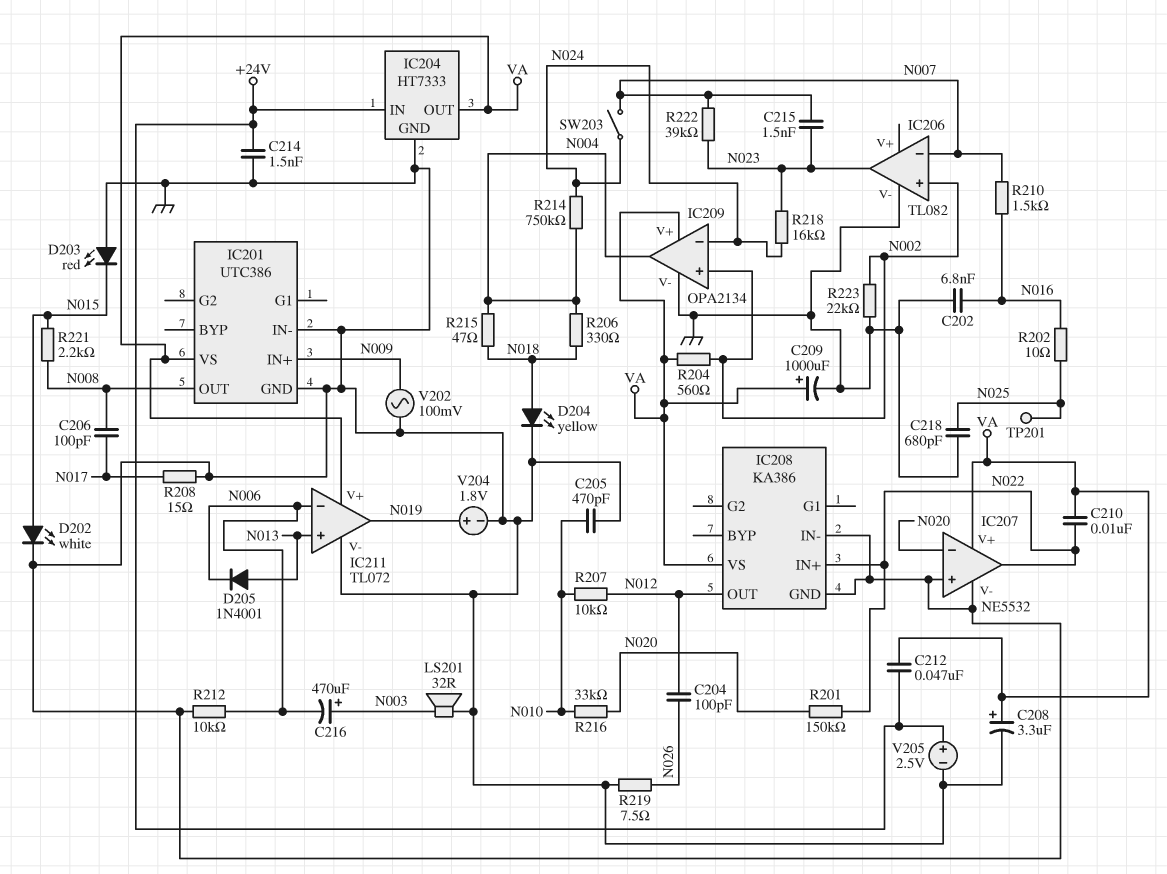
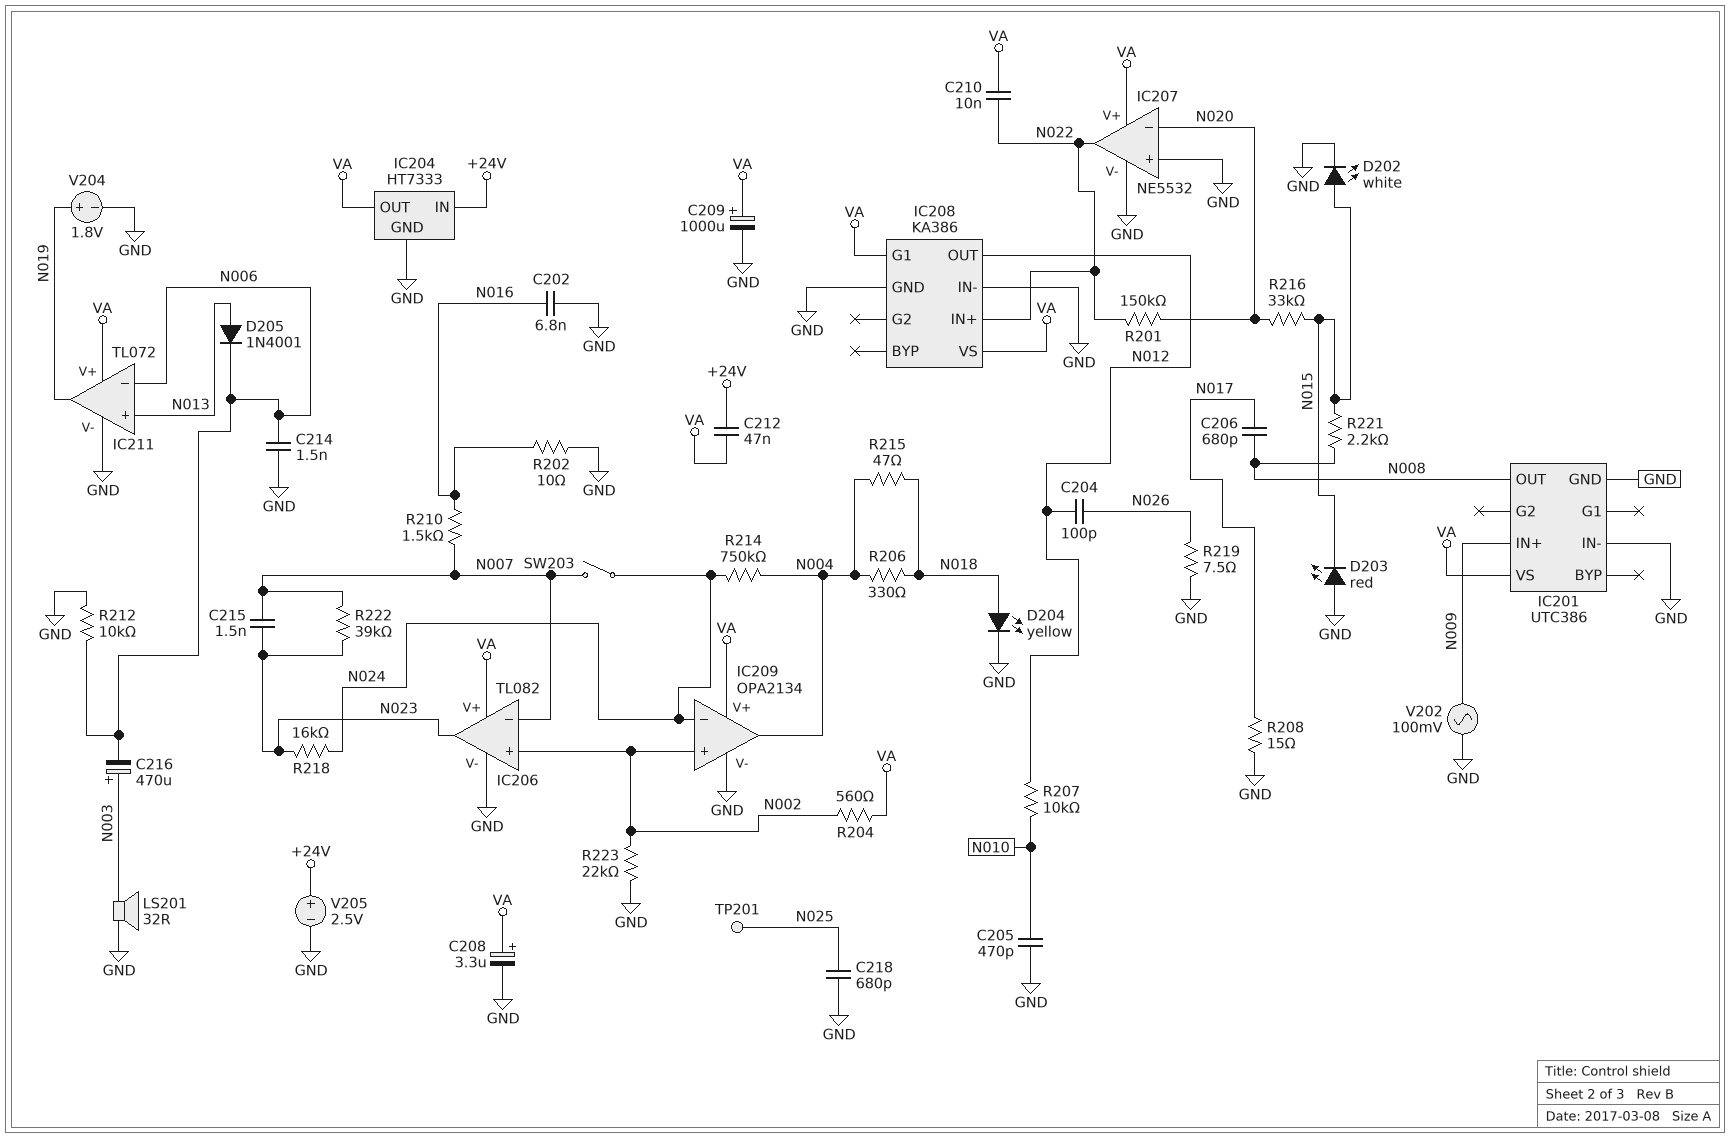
C206: 100pF (N008, N017) -> 680pF (N008, N017)
C214: 1.5nF (+24V, GND) -> 1.5nF (GND, N006)
IC206 pin V+: none -> VA
IC208 pin G1: none -> VA
R202: 10 (N016, N025) -> 10 (GND, N016)
R216: 33k (N010, N020) -> 33k (N015, N020)

